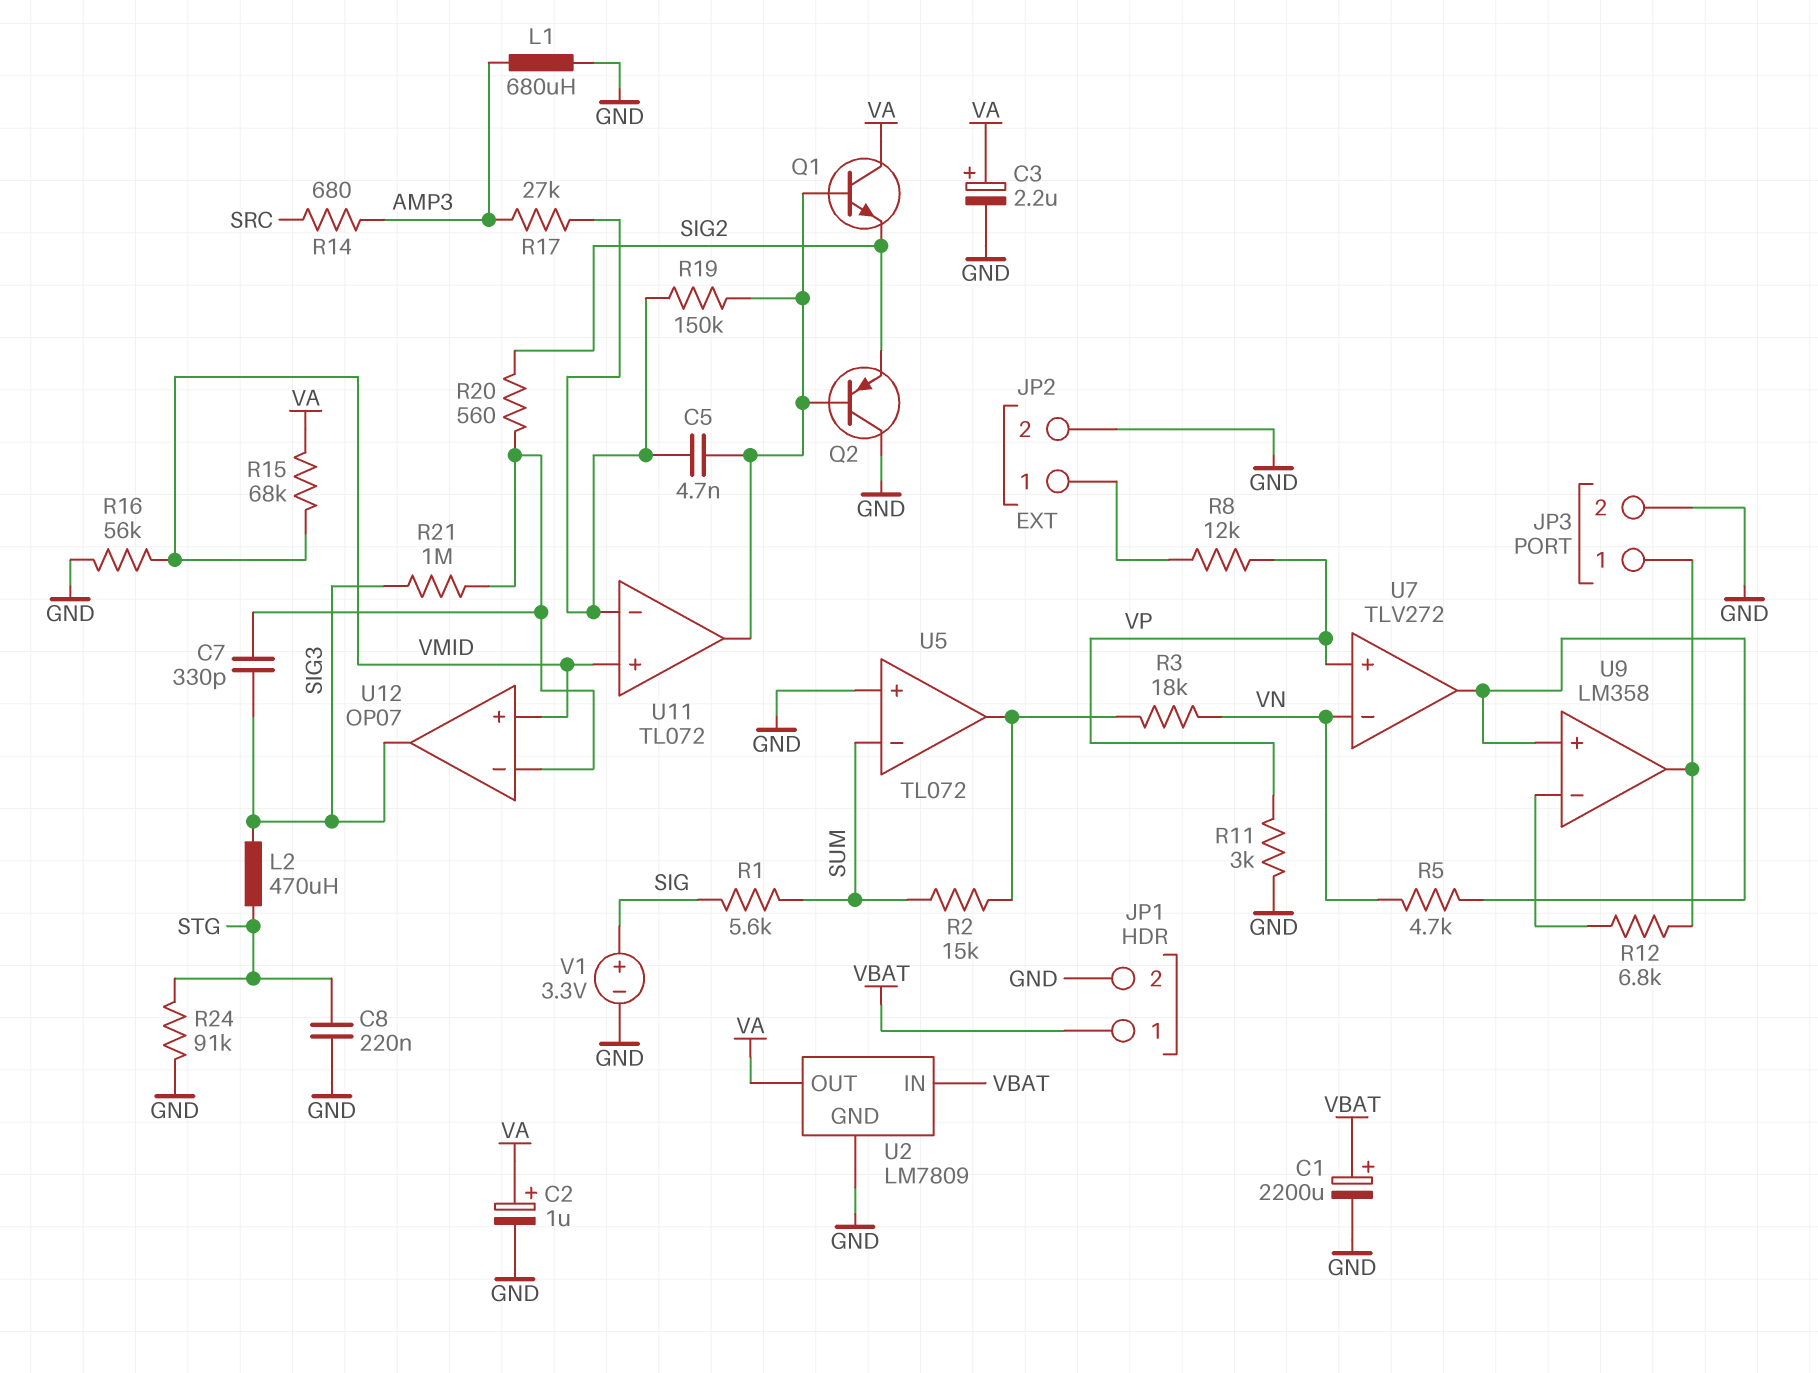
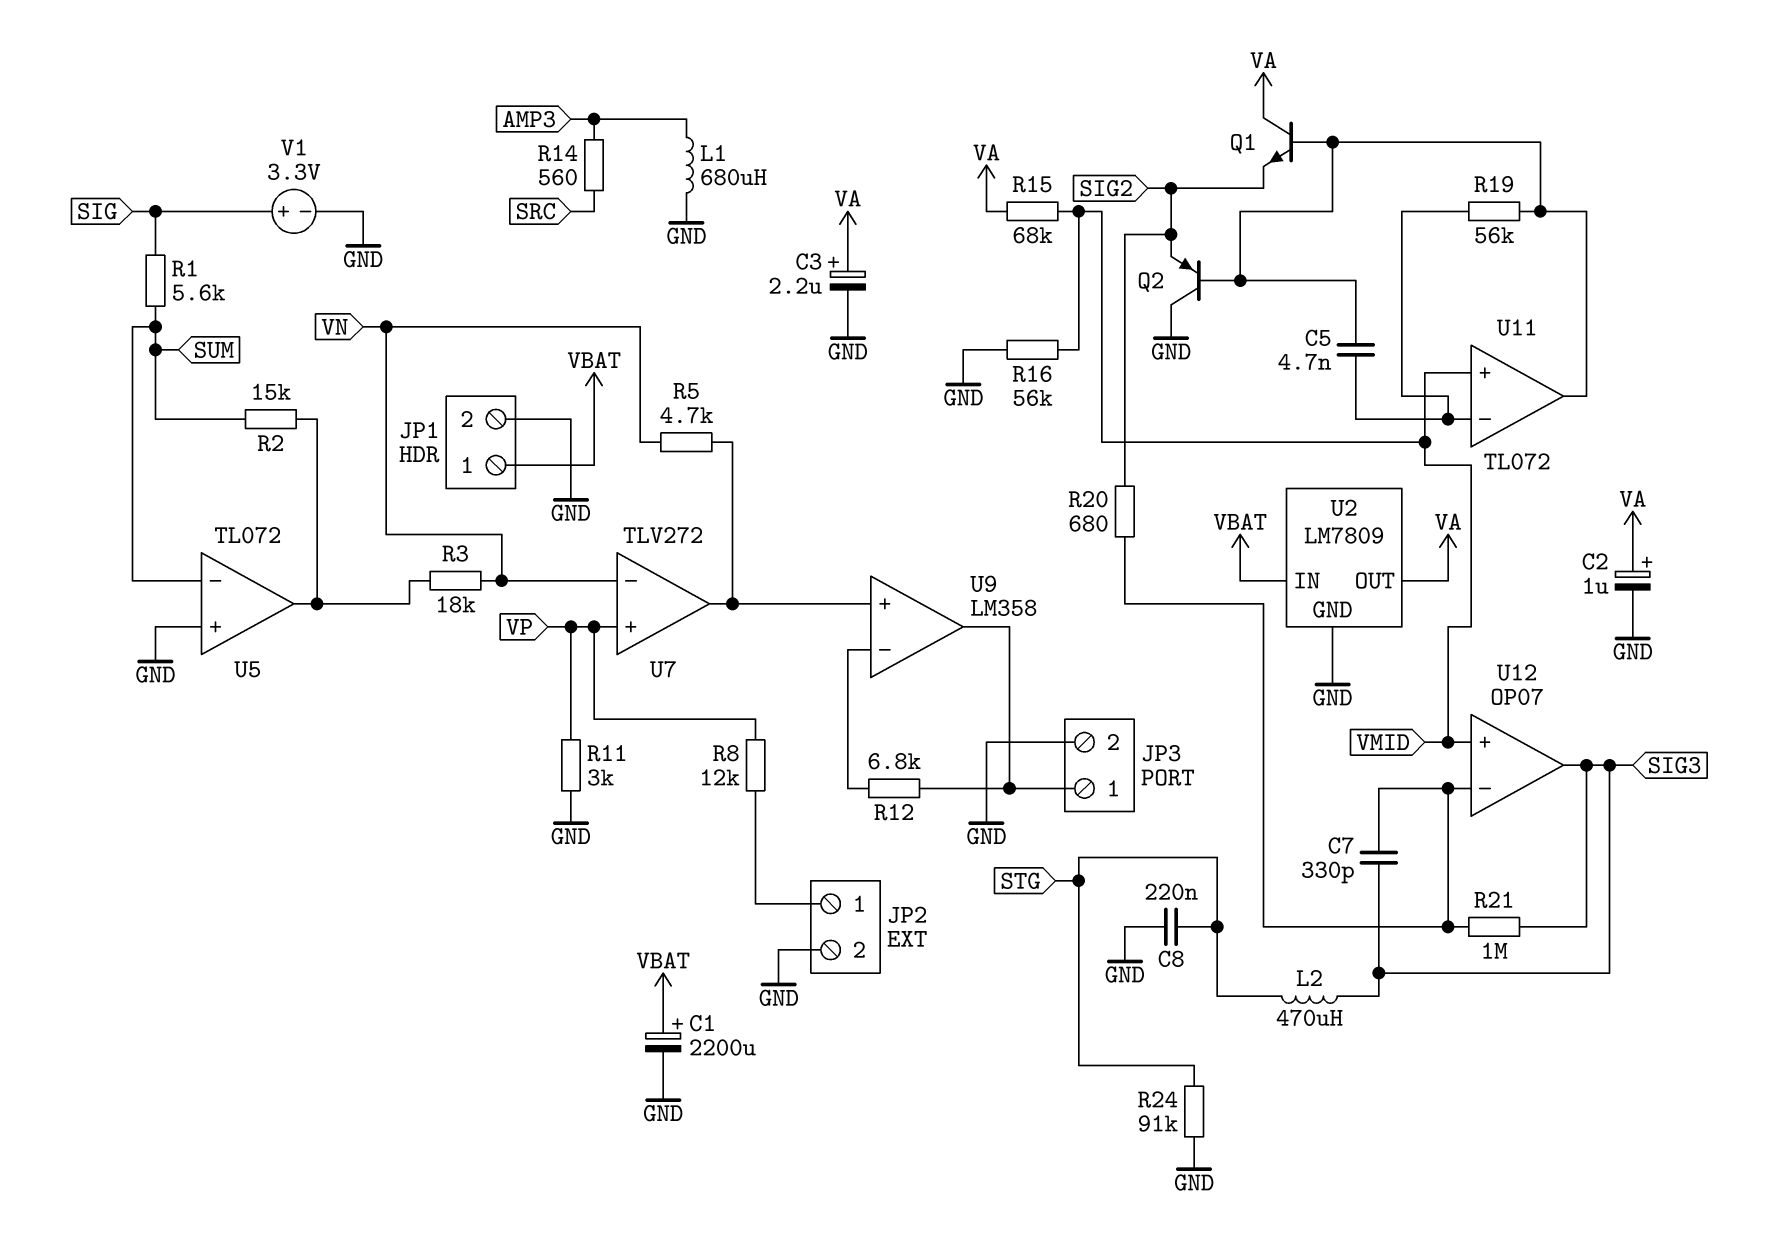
R14: 680 (AMP3, SRC) -> 560 (AMP3, SRC)
R17: 27k (AMP3, U11/in-) -> none
R19: 150k (U11/in-, U11/out) -> 56k (U11/in-, U11/out)
R20: 560 (SIG2, U12/in-) -> 680 (SIG2, U12/in-)

